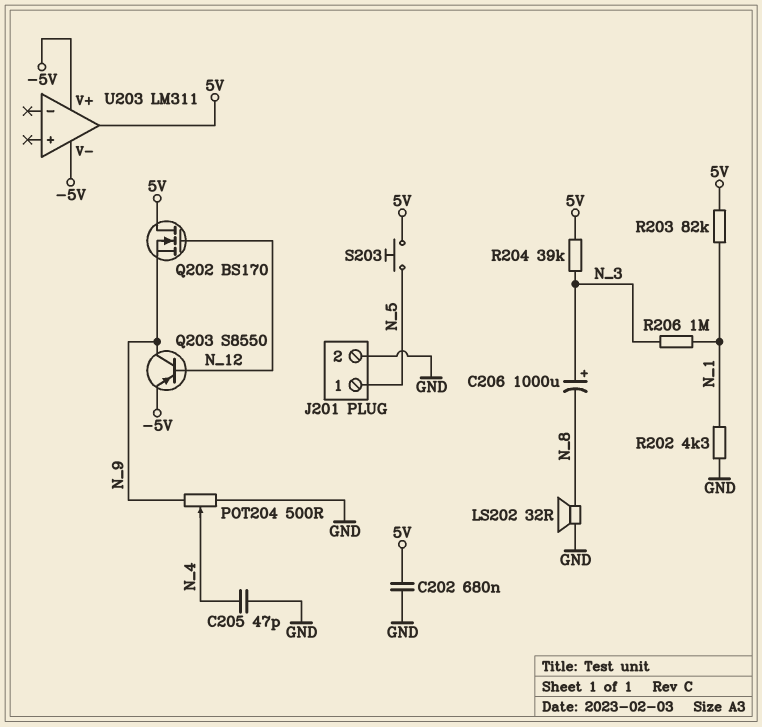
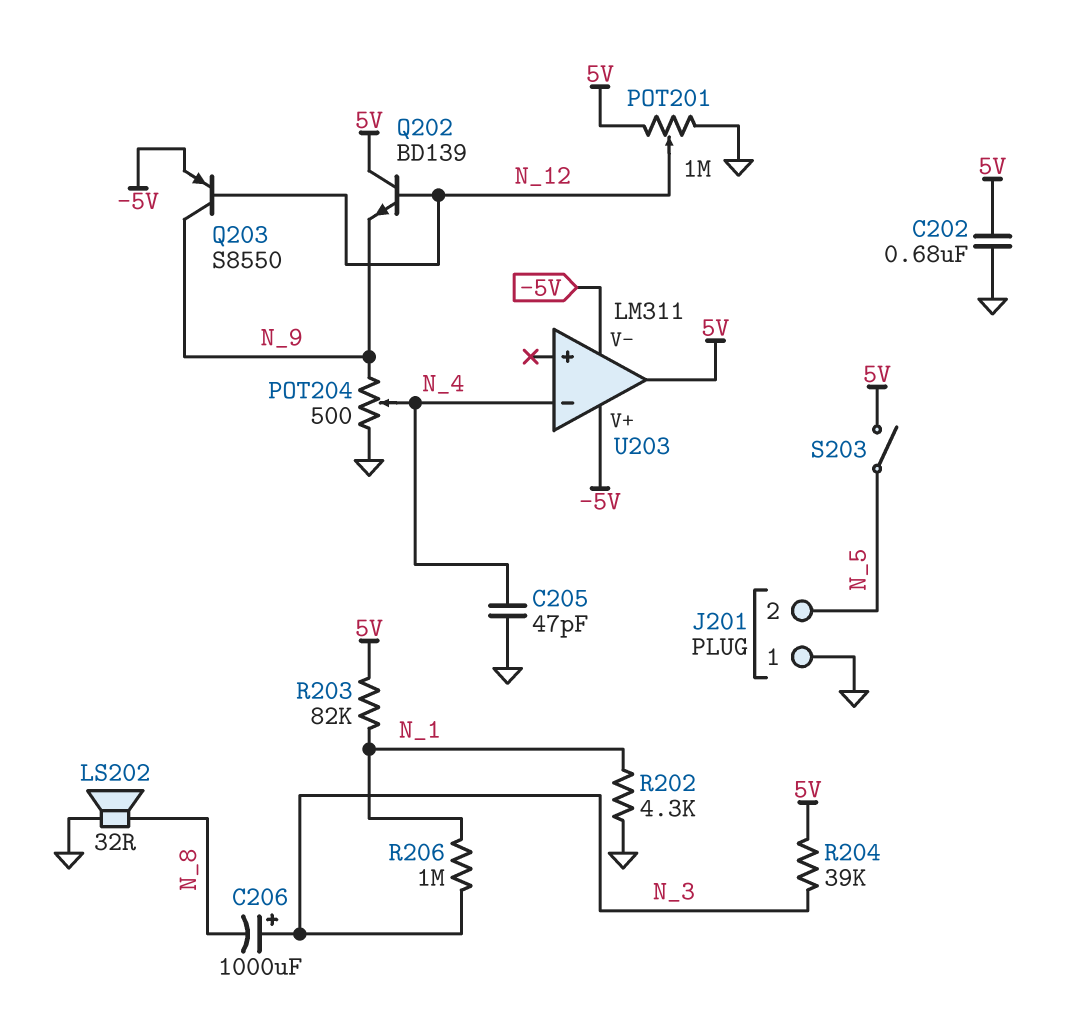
J201 pin 1: N_5 -> GND
J201 pin 2: GND -> N_5
POT201: none -> 1M (5V, GND, wiper N_12)
Q202: NMOS BS170 (G N_12, D 5V, S N_9) -> NPN BD139 (B N_12, C 5V, E N_9)
S203: button (5V, N_5) -> switch (5V, N_5)
U203 pin in-: none -> N_4

